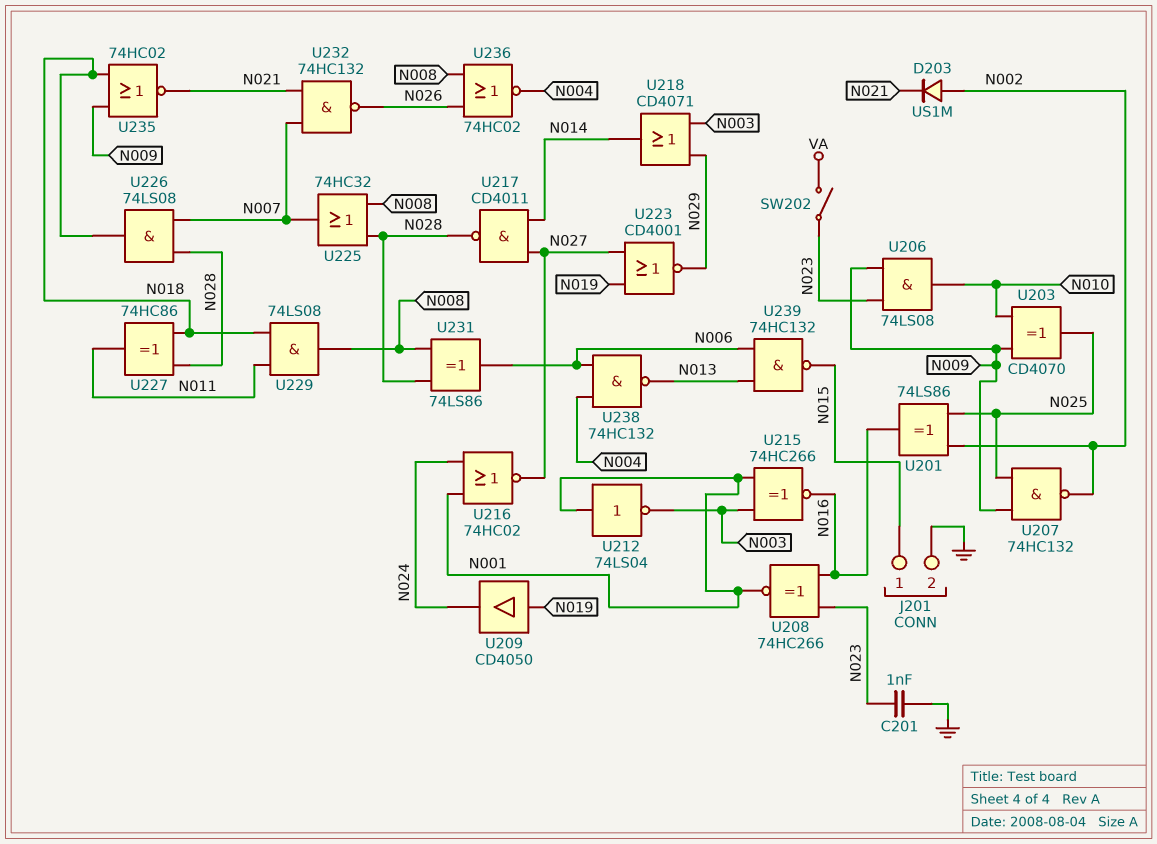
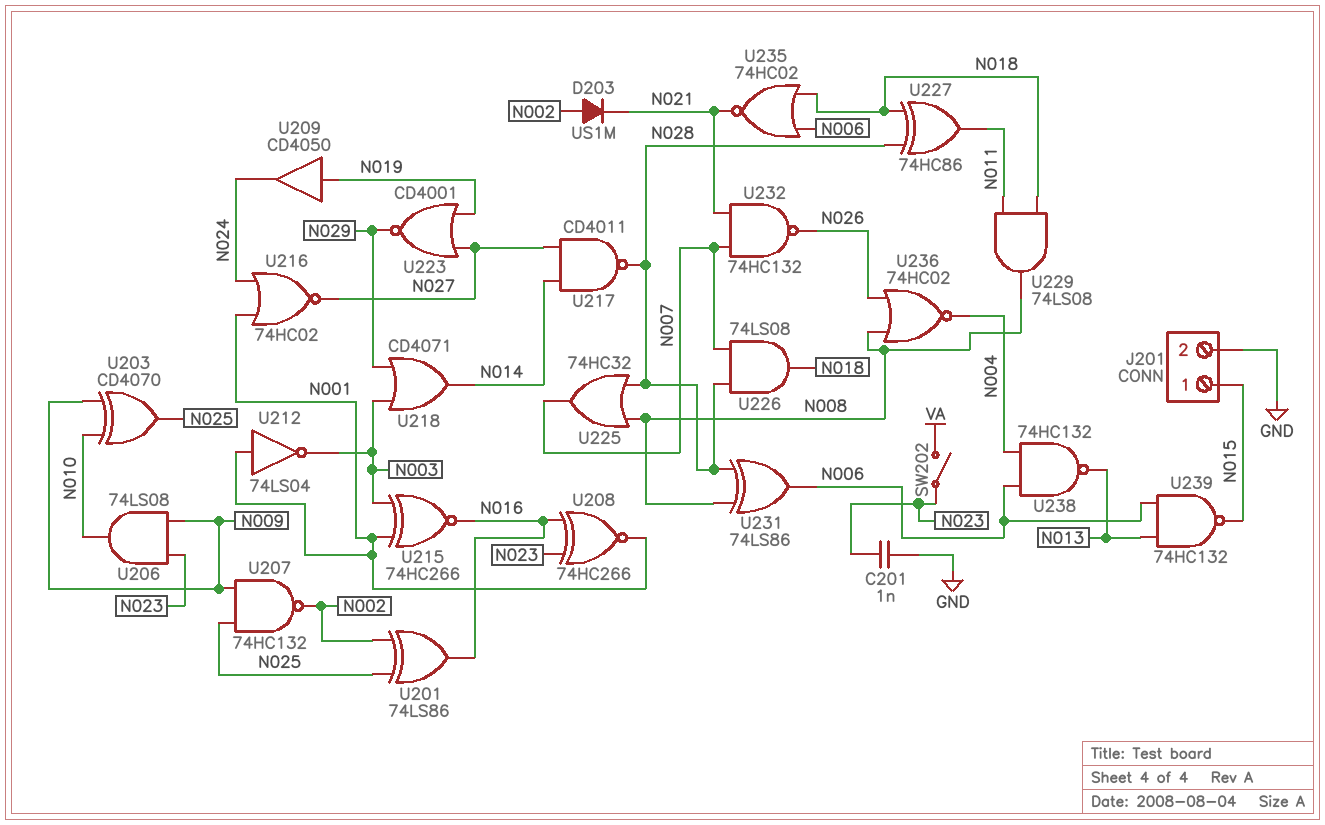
U235: NOR 74HC02 (in N009, in N018, out N021) -> NOR 74HC02 (in N006, in N018, out N021)

